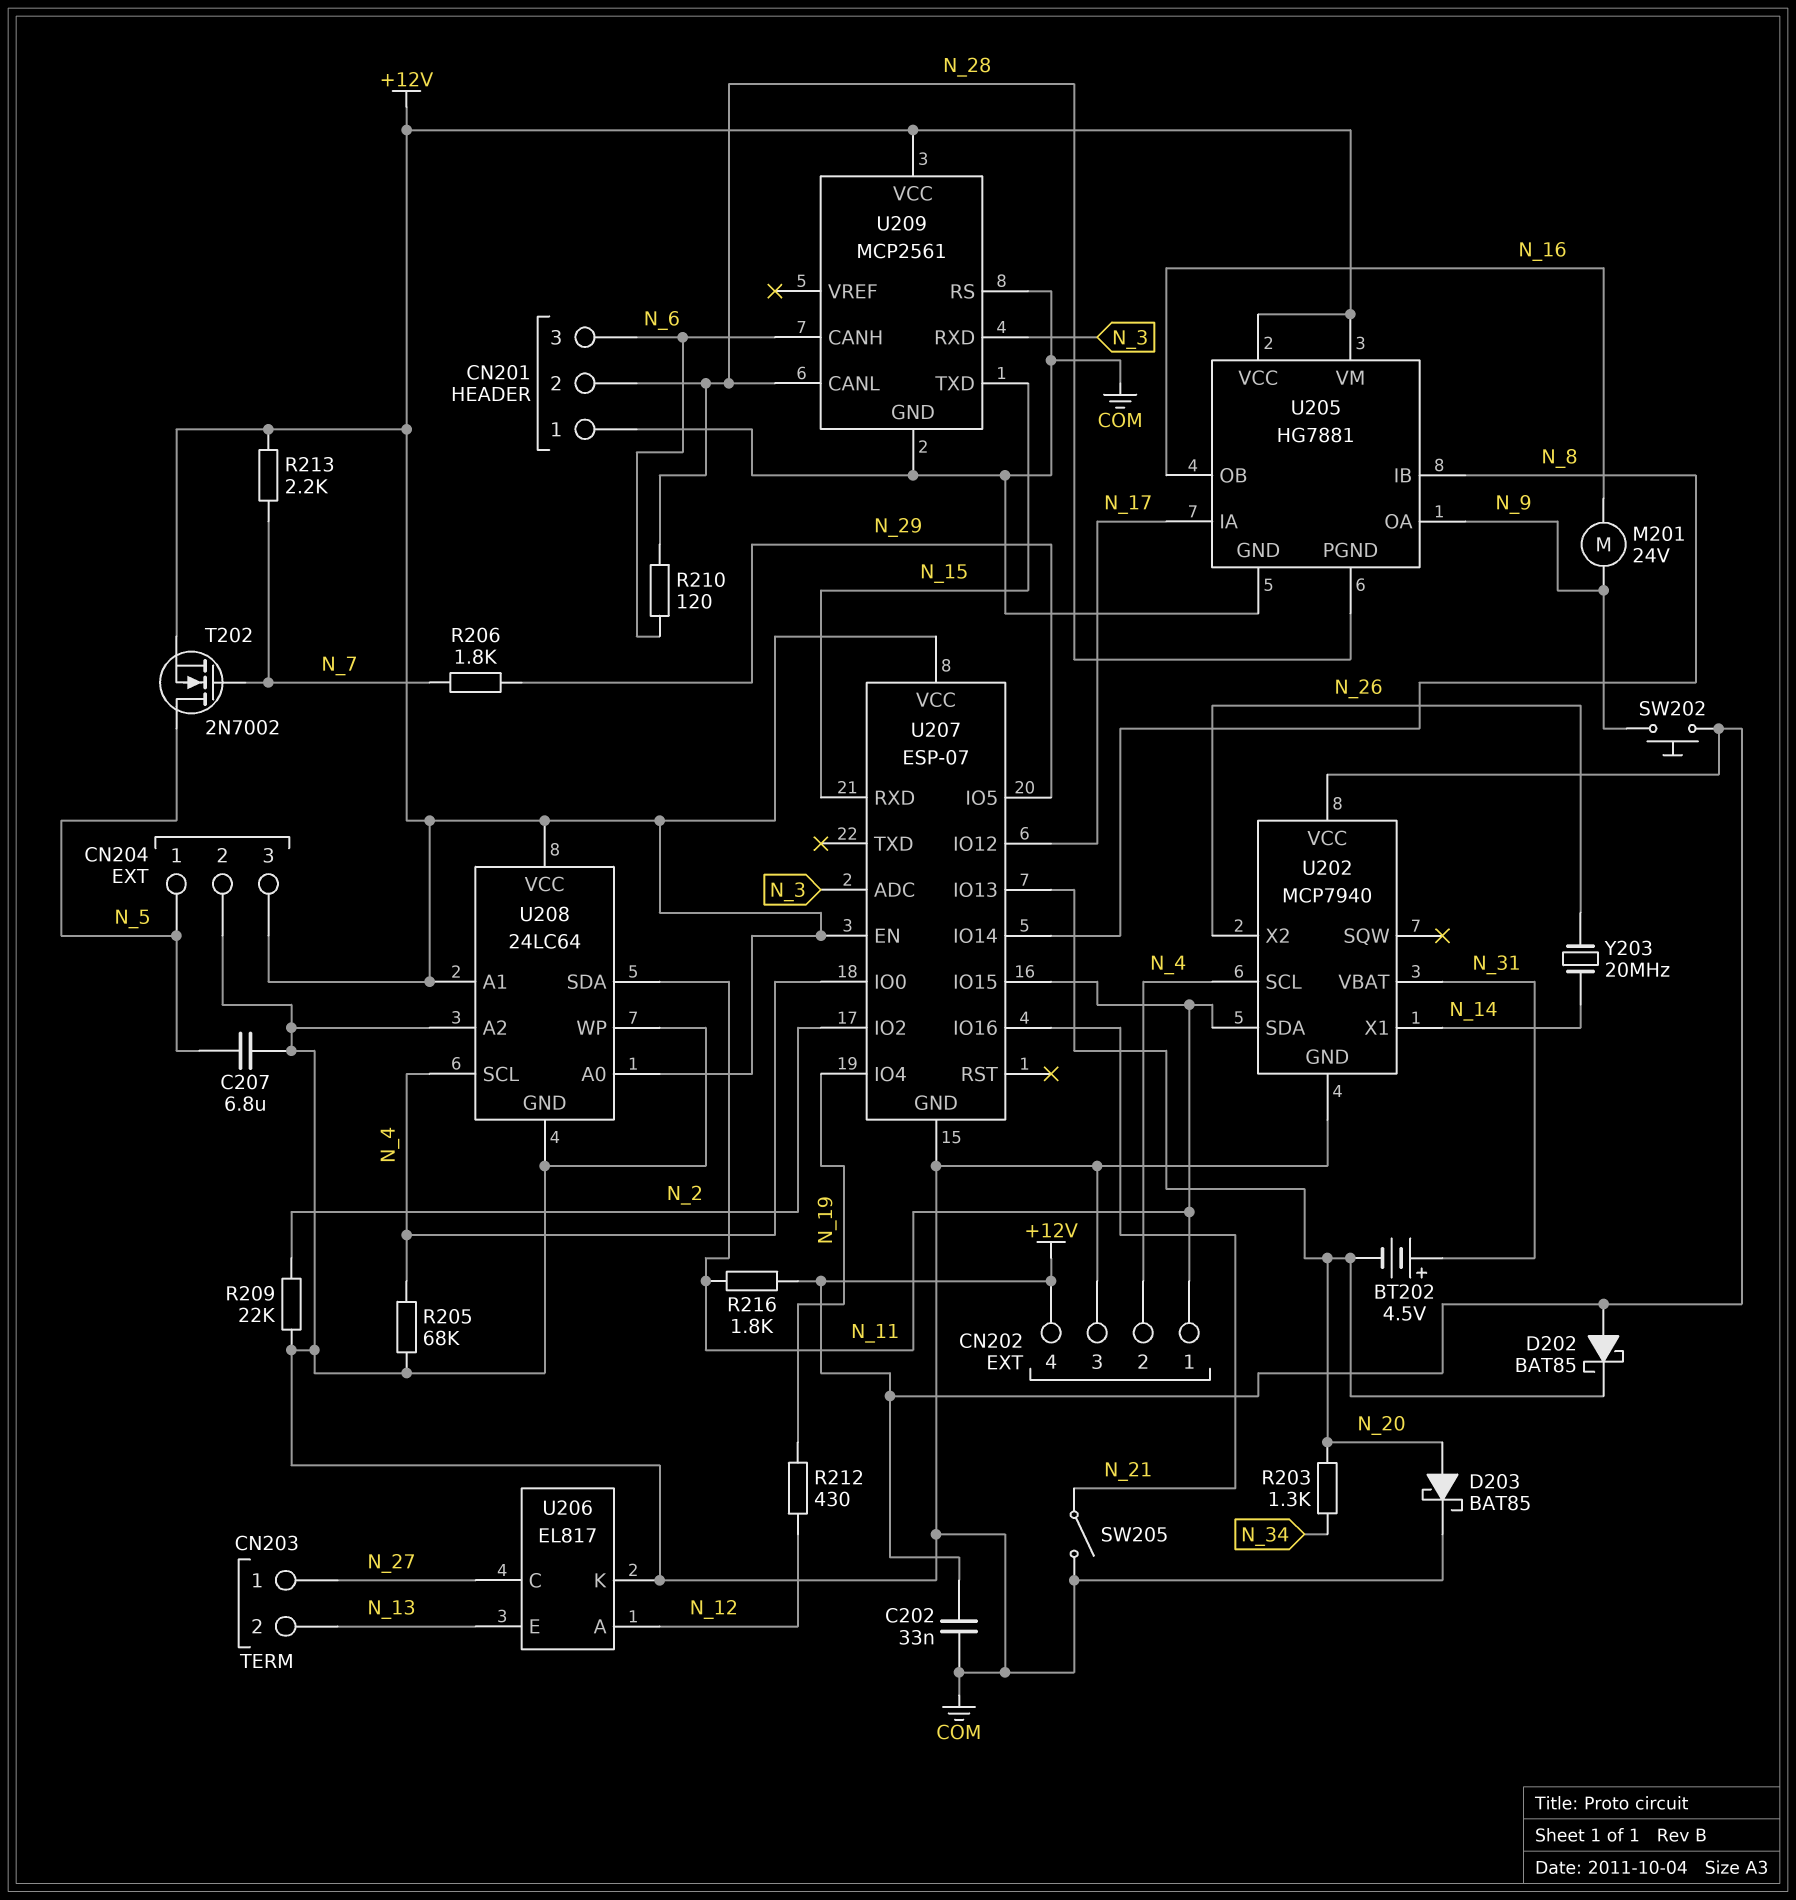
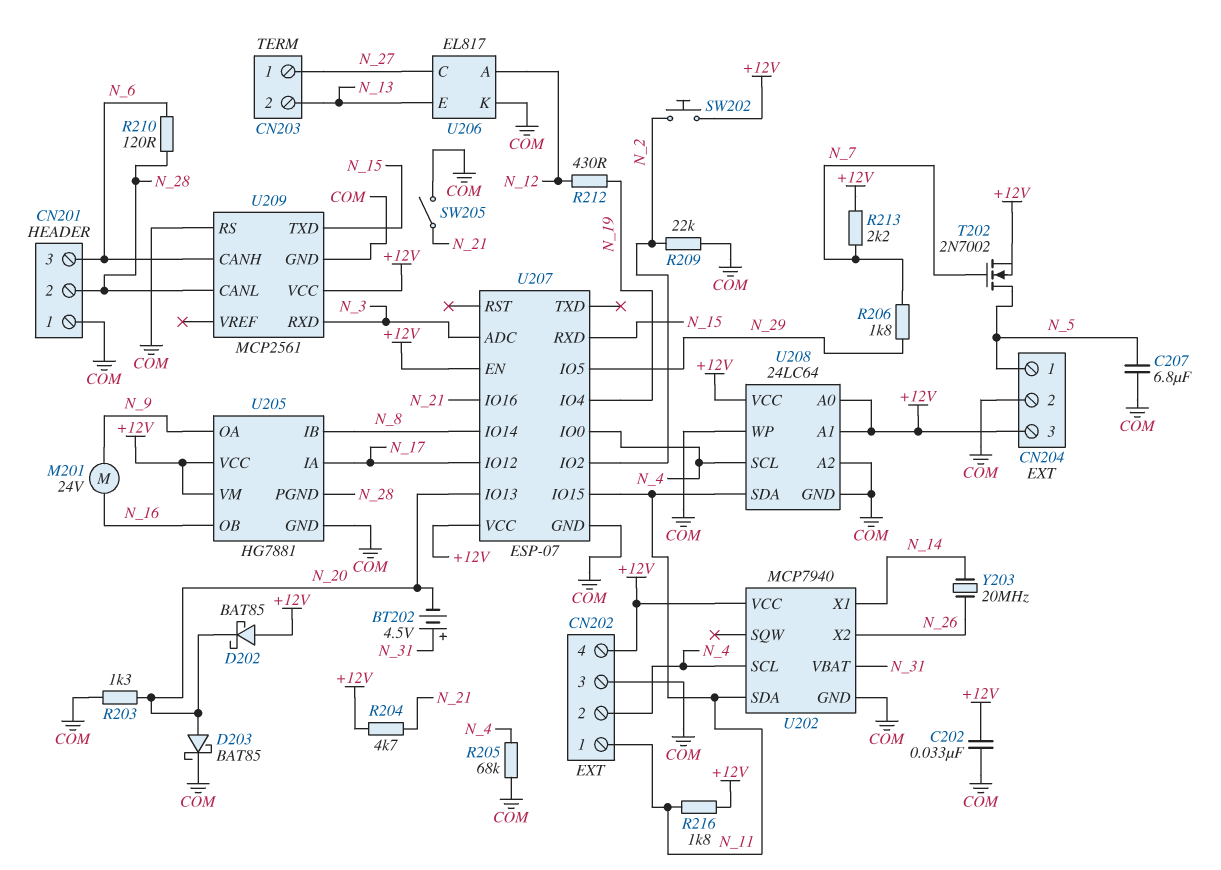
R203: 1.3k (N_20, N_34) -> 1.3k (COM, N_20)
R204: none -> 4.7k (+12V, N_21)
SW202: button (+12V, N_9) -> button (+12V, N_2)

